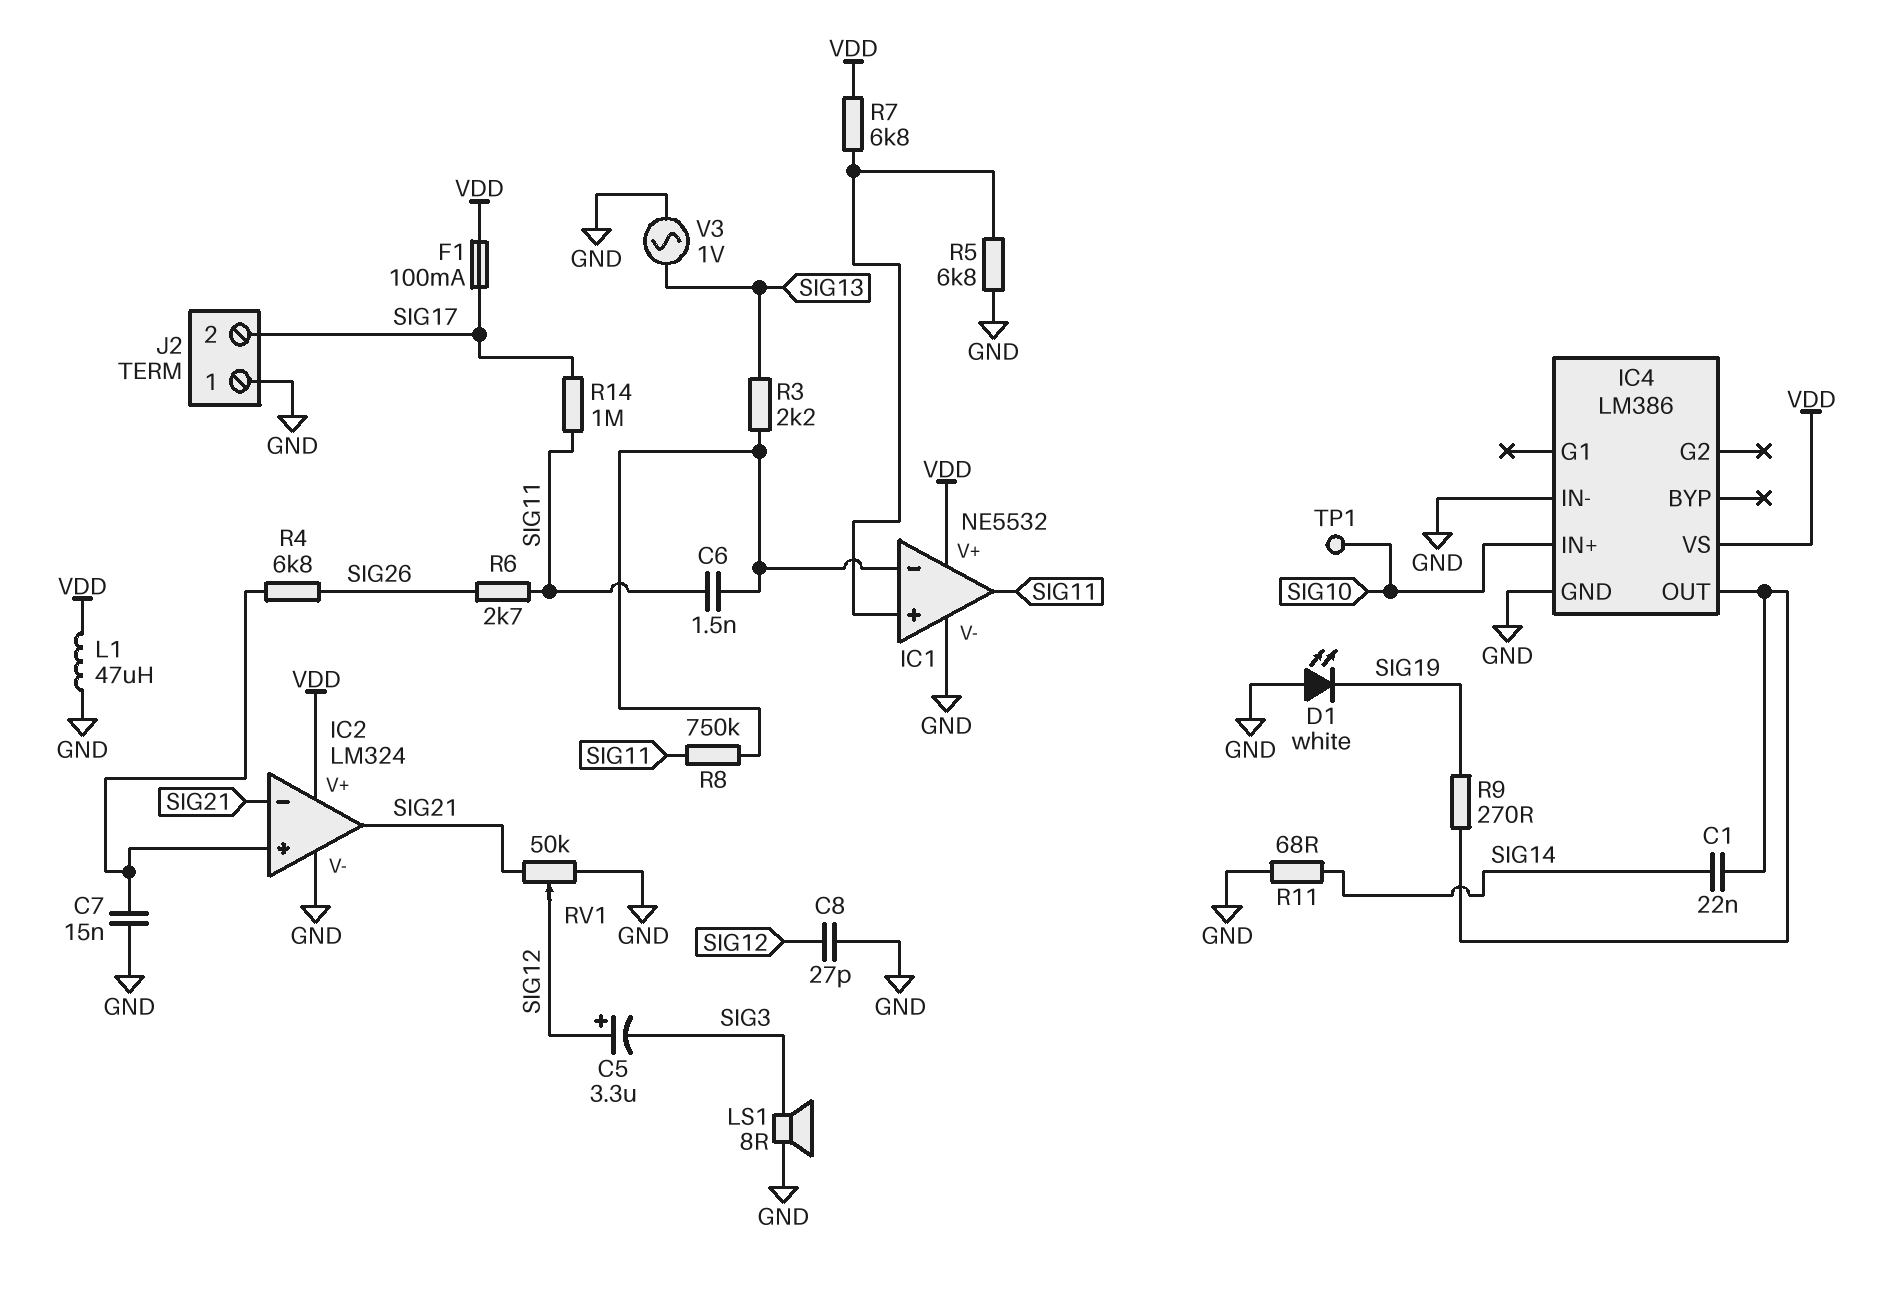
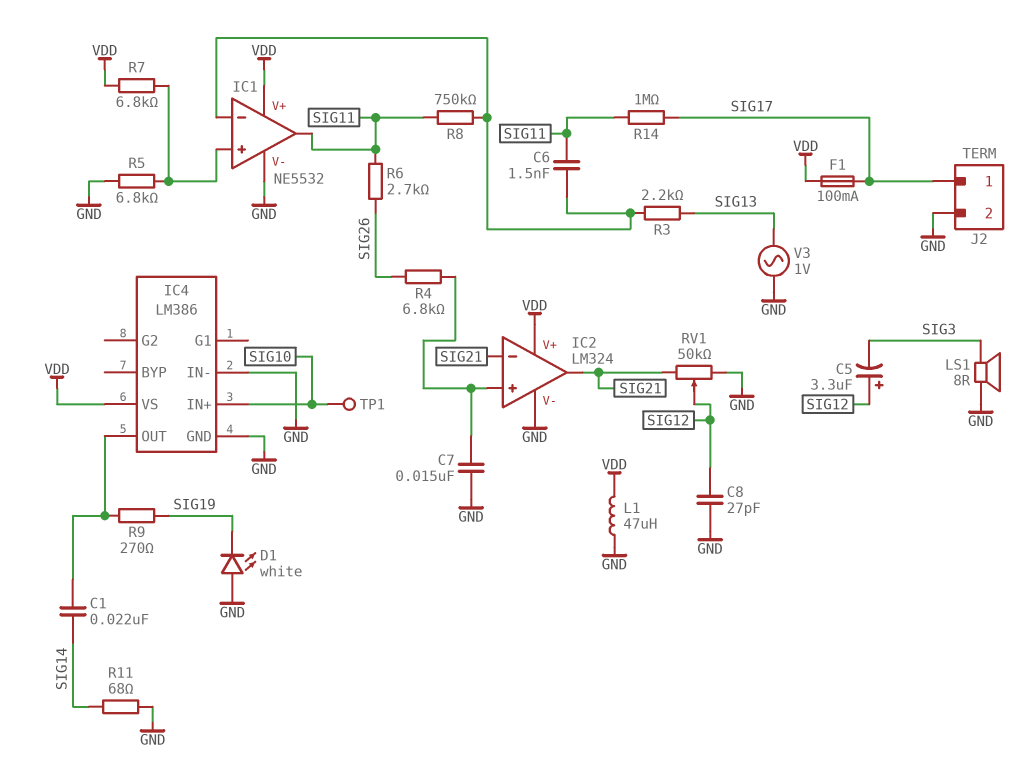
J2 pin 1: GND -> SIG17
J2 pin 2: SIG17 -> GND

